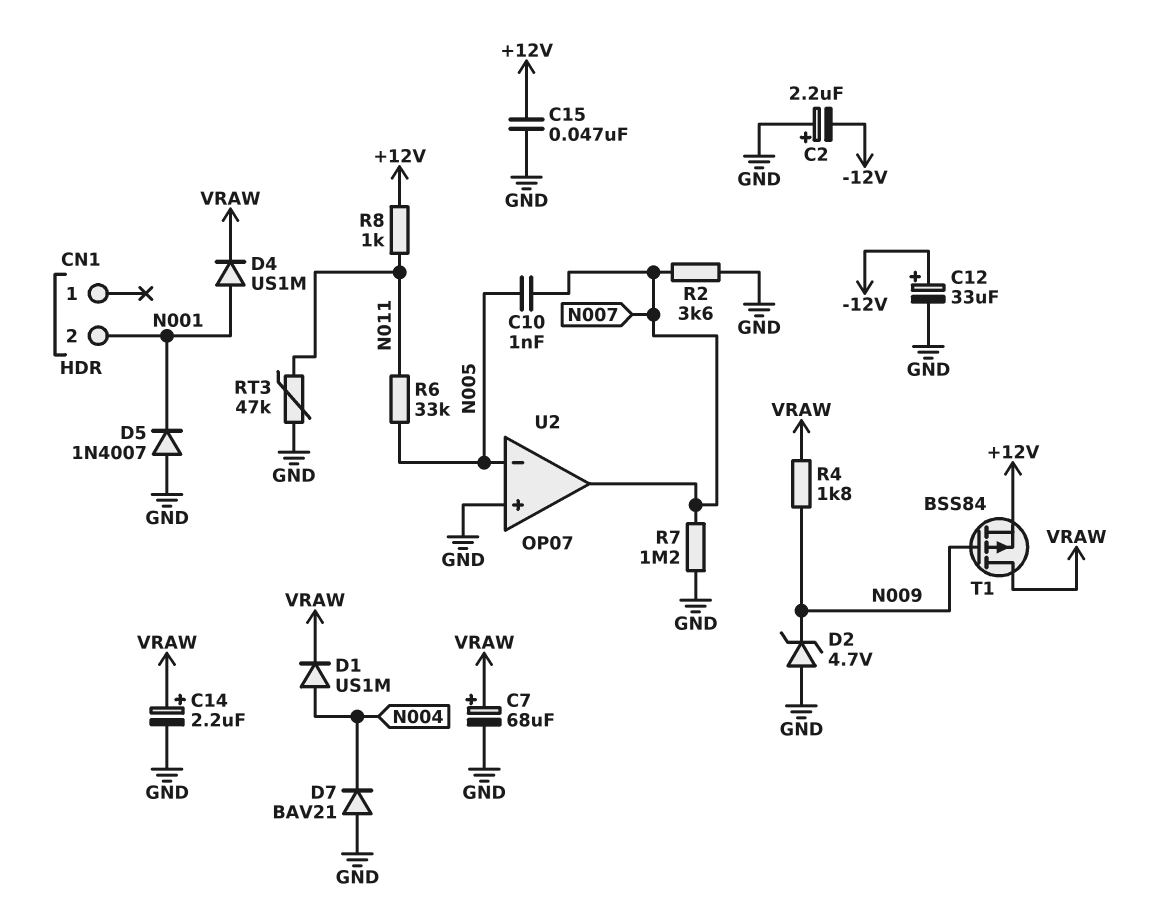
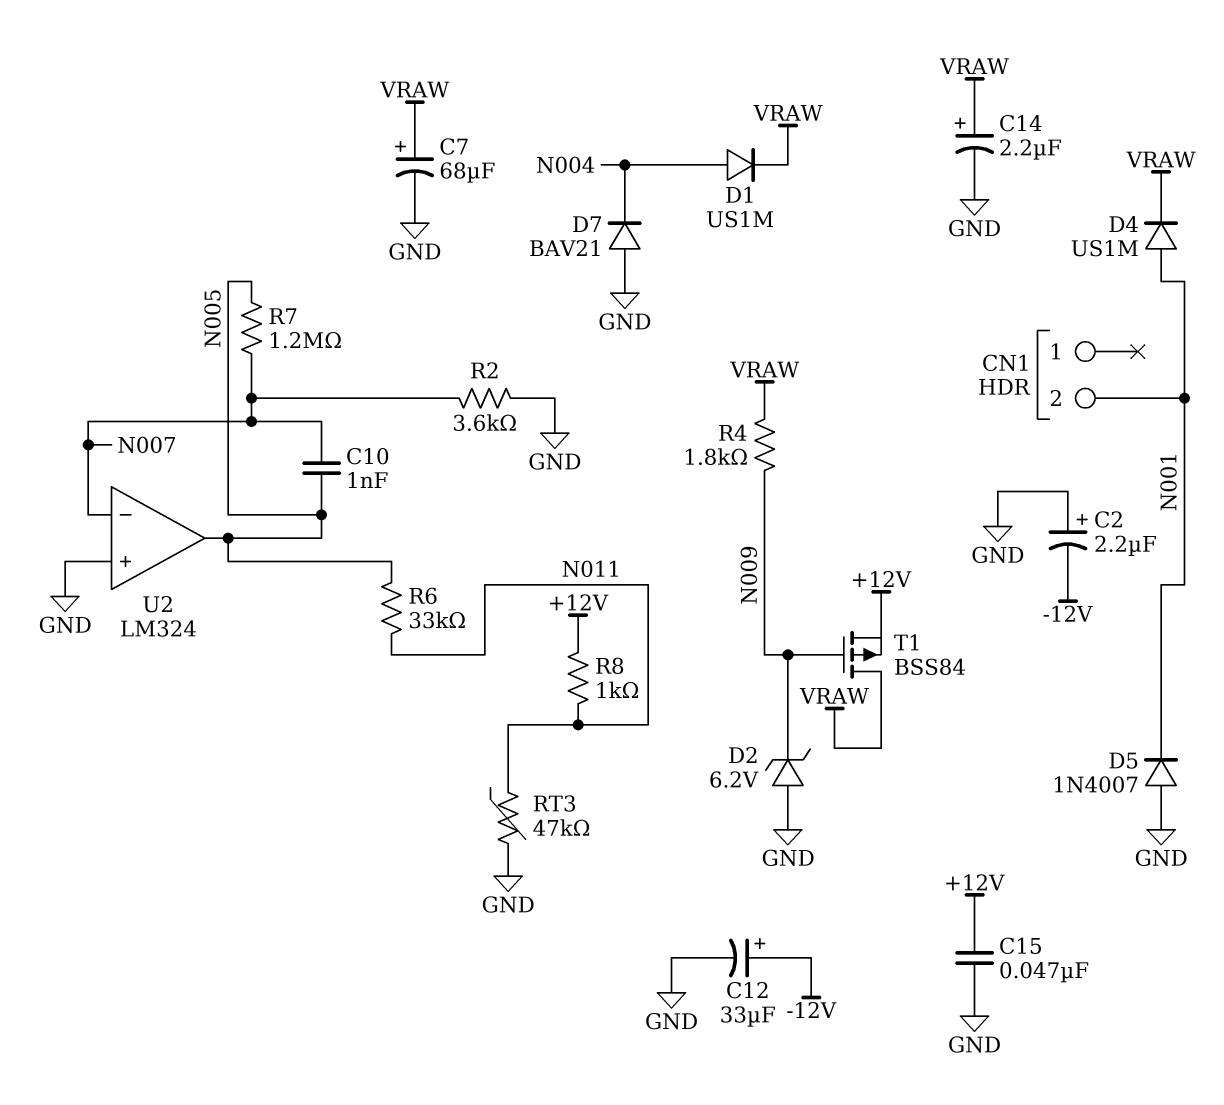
D2: zener 4.7V (A GND, K N009) -> zener 6.2V (A GND, K N009)
R7: 1.2M (GND, N007) -> 1.2M (N005, N007)
U2: OP07 -> LM324
U2 pin in-: N005 -> N007
U2 pin out: N007 -> N005

